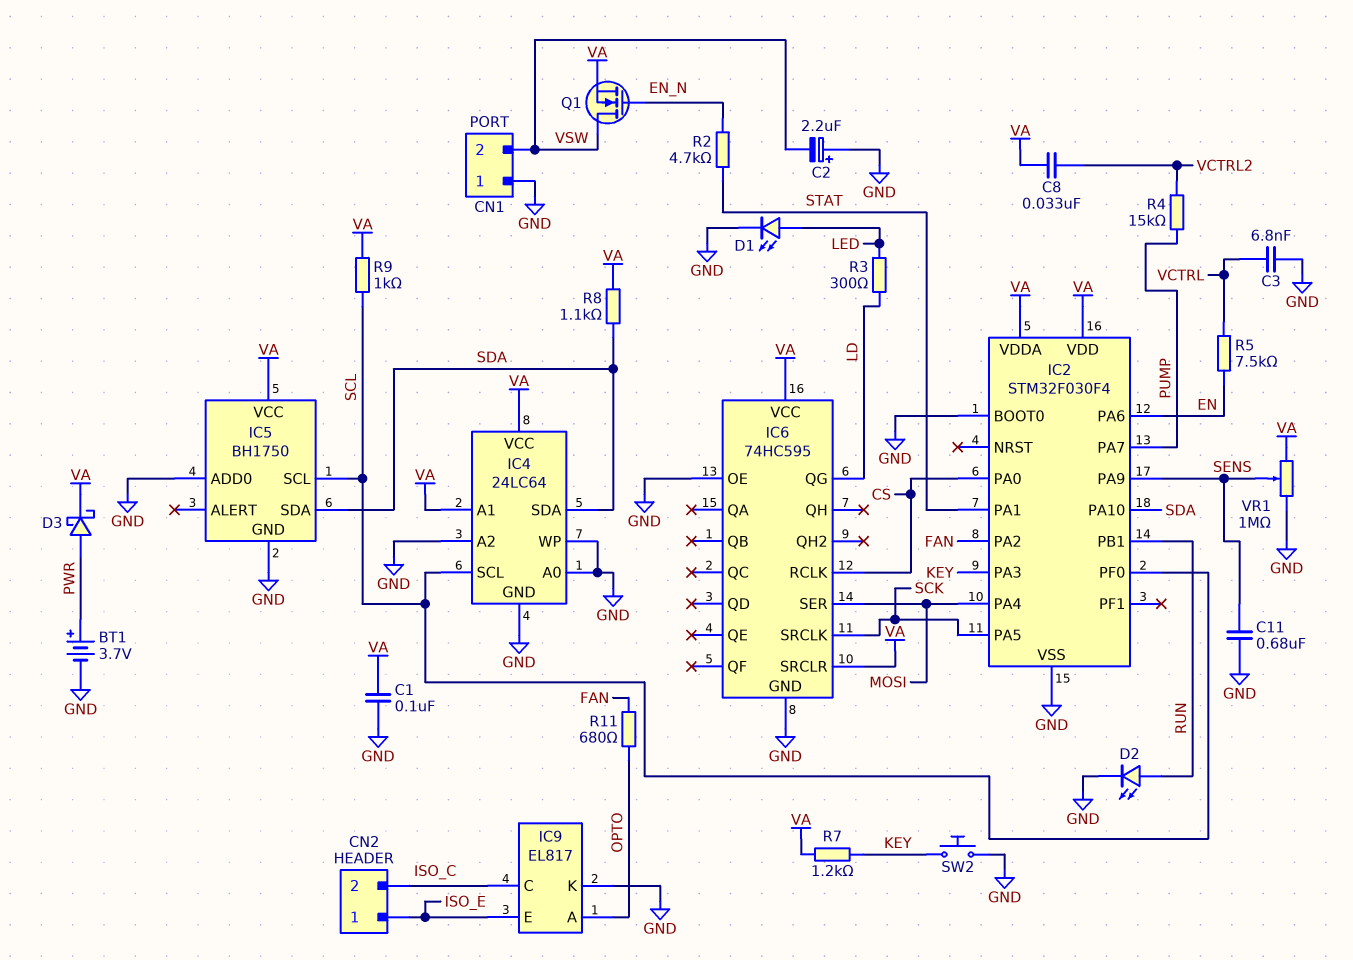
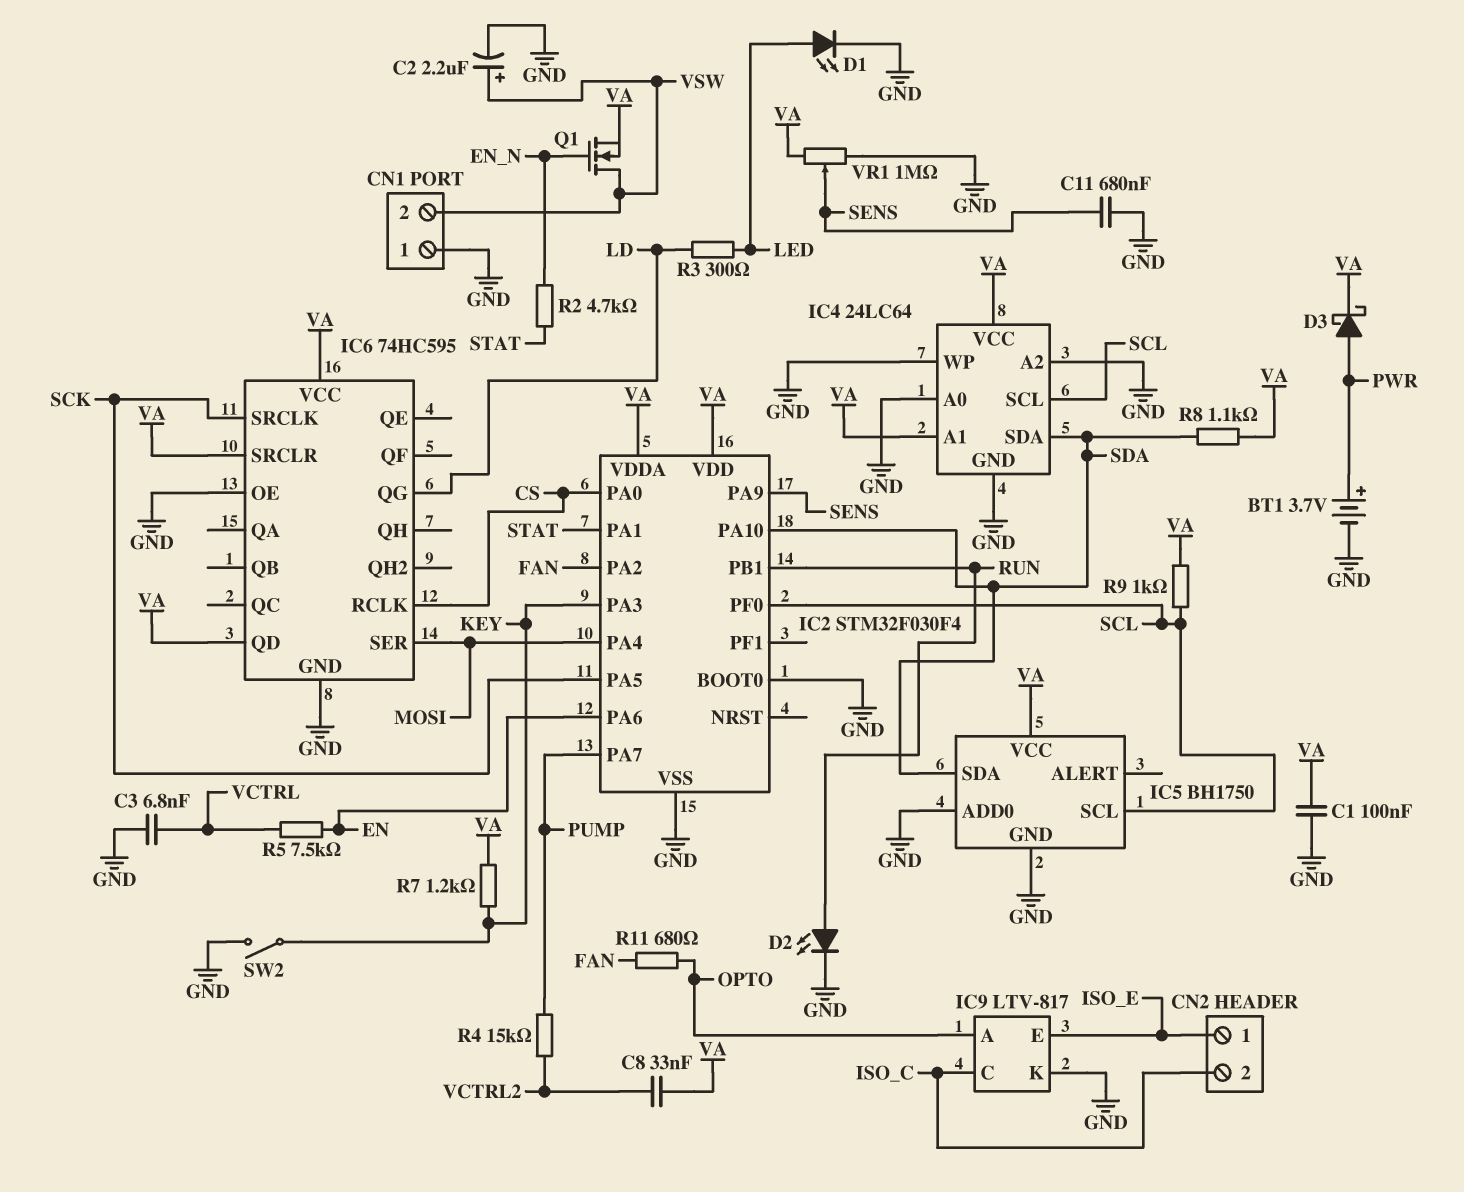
C2: 2.2uF (plus GND, minus VSW) -> 2.2uF (plus VSW, minus GND)
IC6 pin QD: none -> VA
IC9: EL817 -> LTV-817
SW2: button (GND, KEY) -> switch (GND, KEY)

